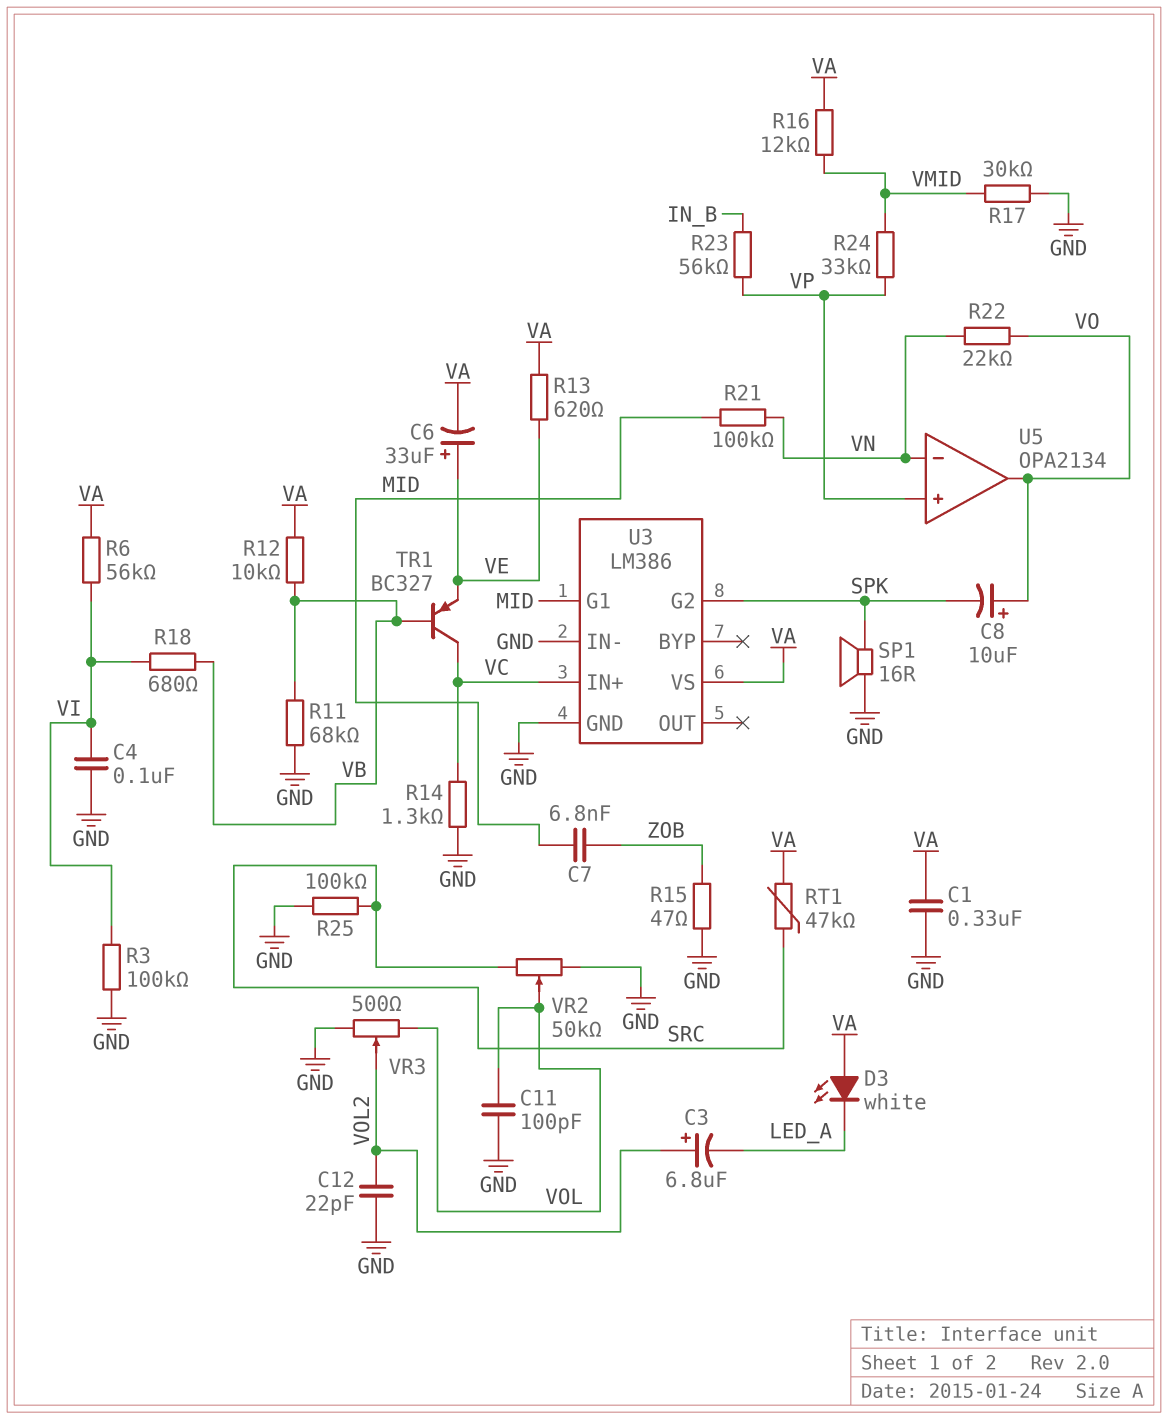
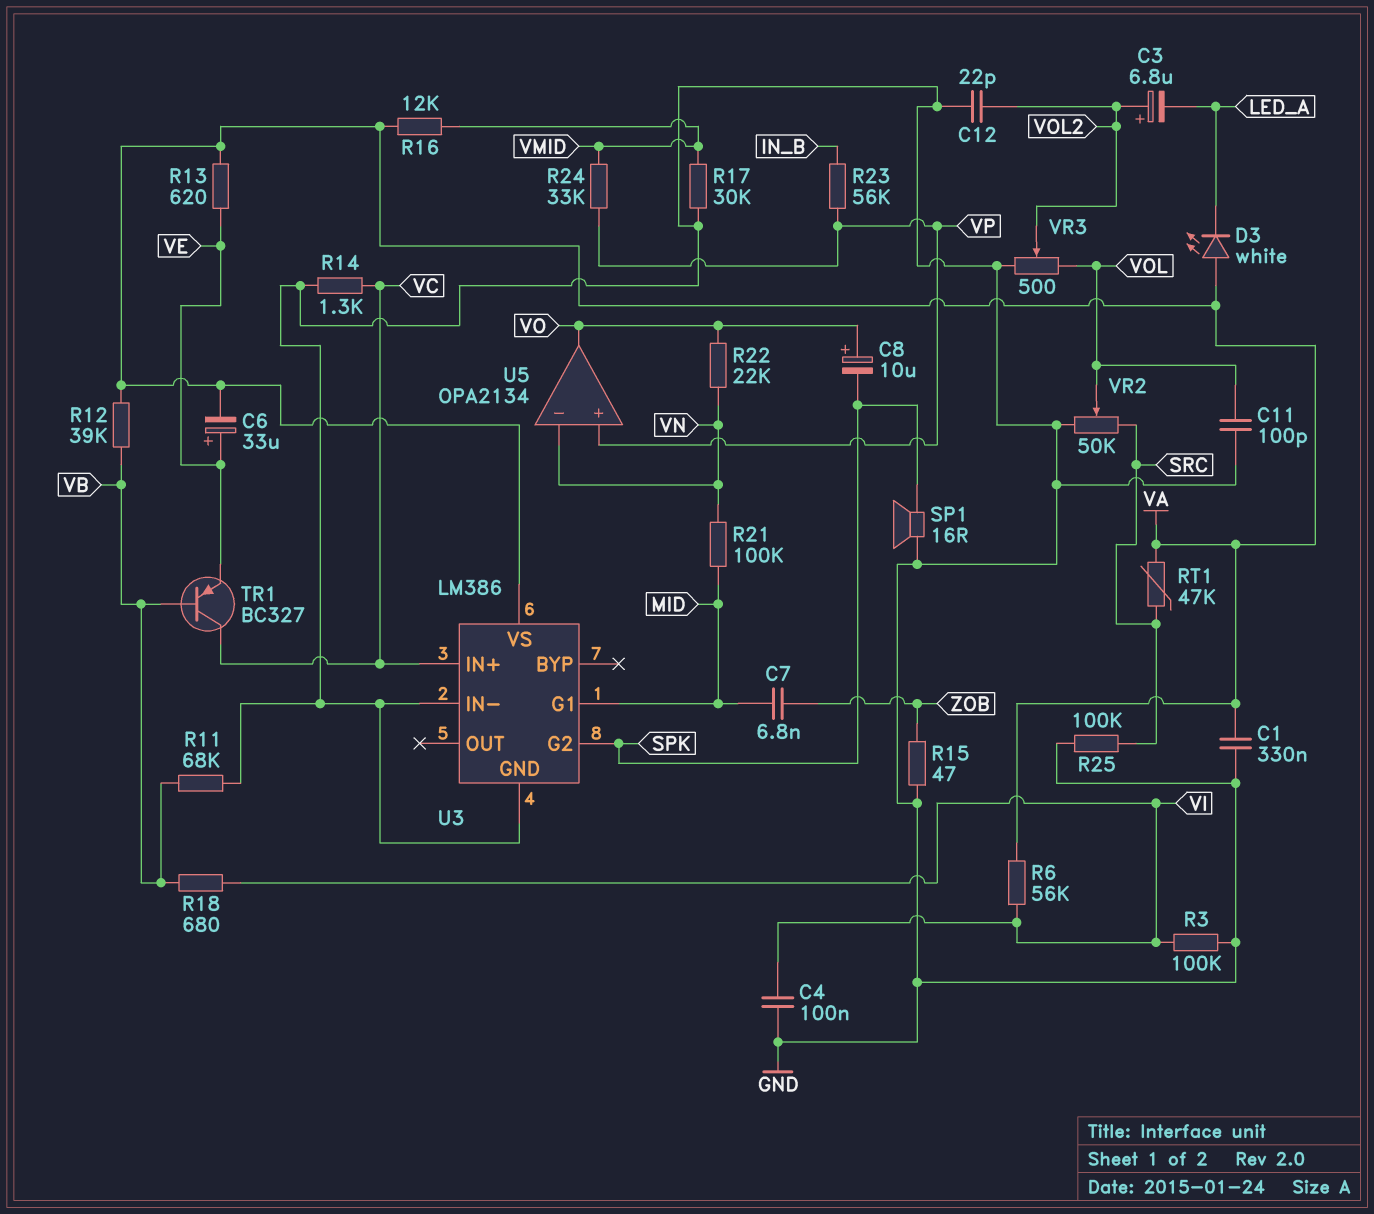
R12: 10k (VA, VB) -> 39k (VA, VB)

